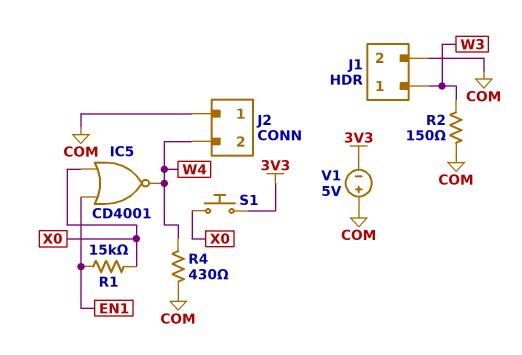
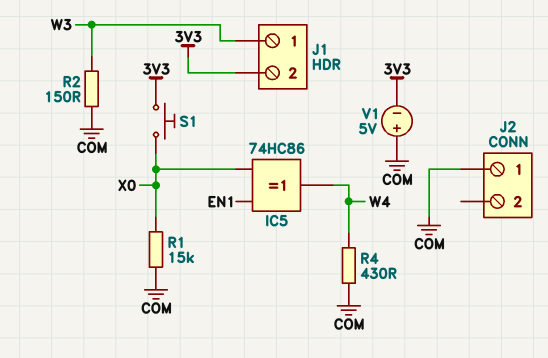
IC5: NOR CD4001 (in EN1, in X0, out W4) -> XOR 74HC86 (in EN1, in X0, out W4)
J1 pin 2: COM -> 3V3
J2 pin 2: W4 -> none
R1: 15k (EN1, X0) -> 15k (COM, X0)

